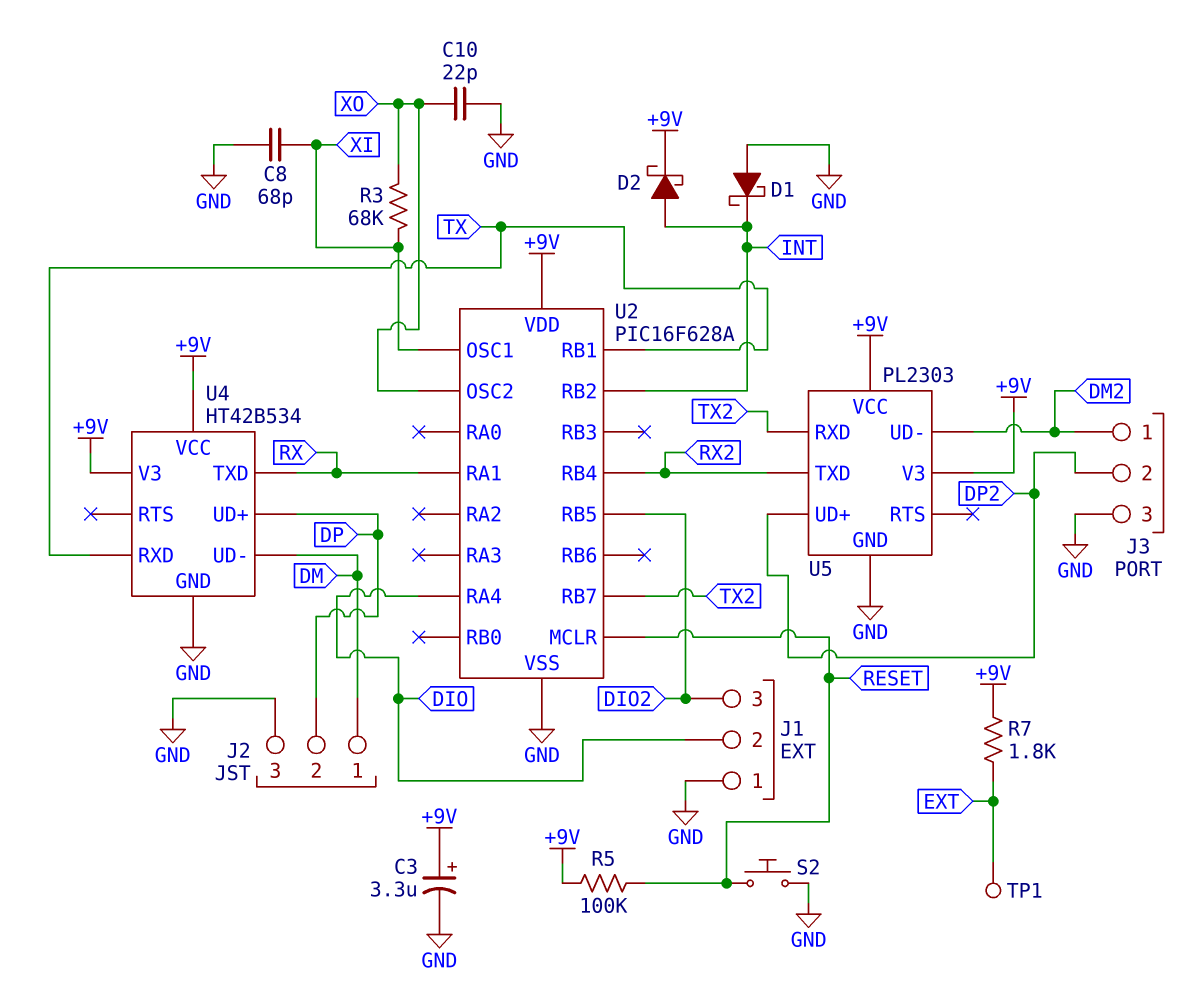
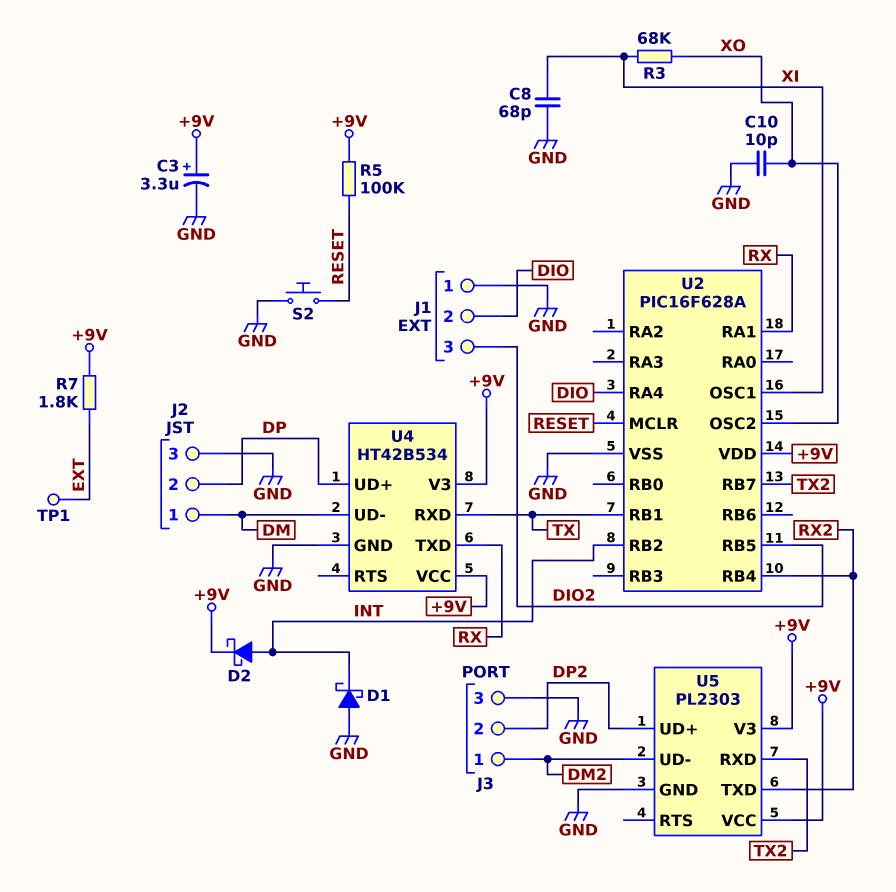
C10: 22pF (GND, XO) -> 10pF (GND, XO)

